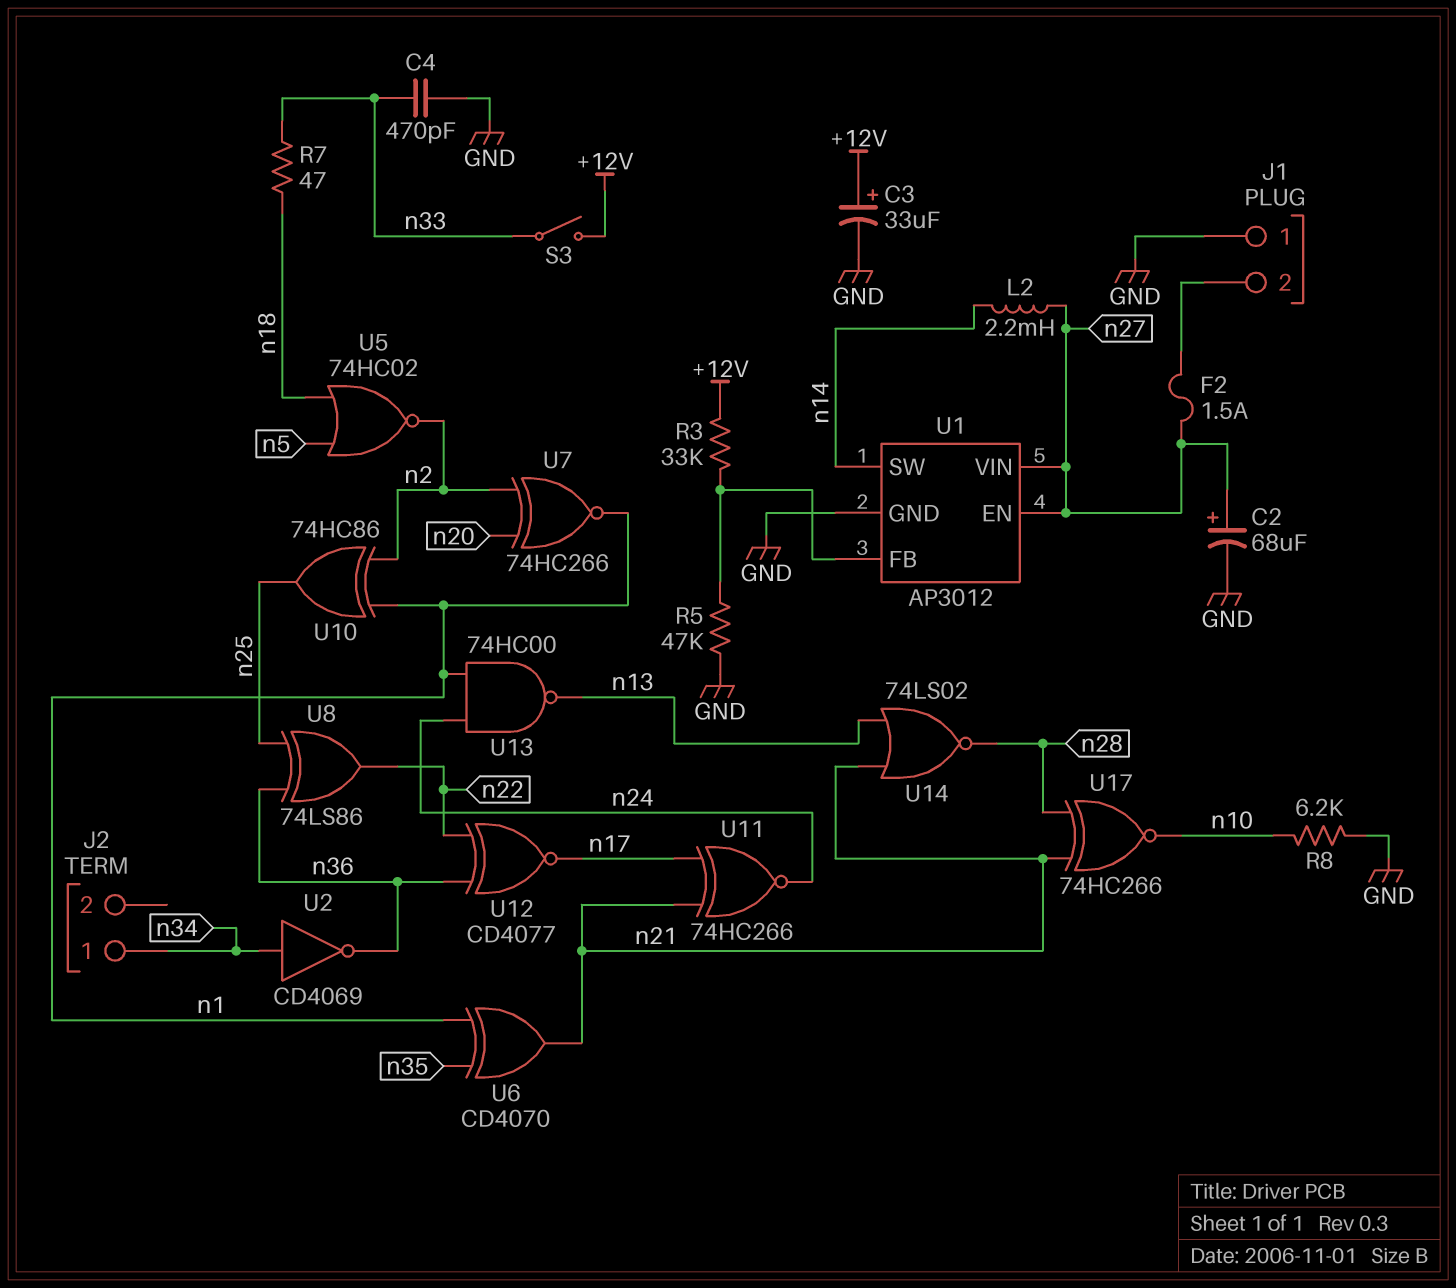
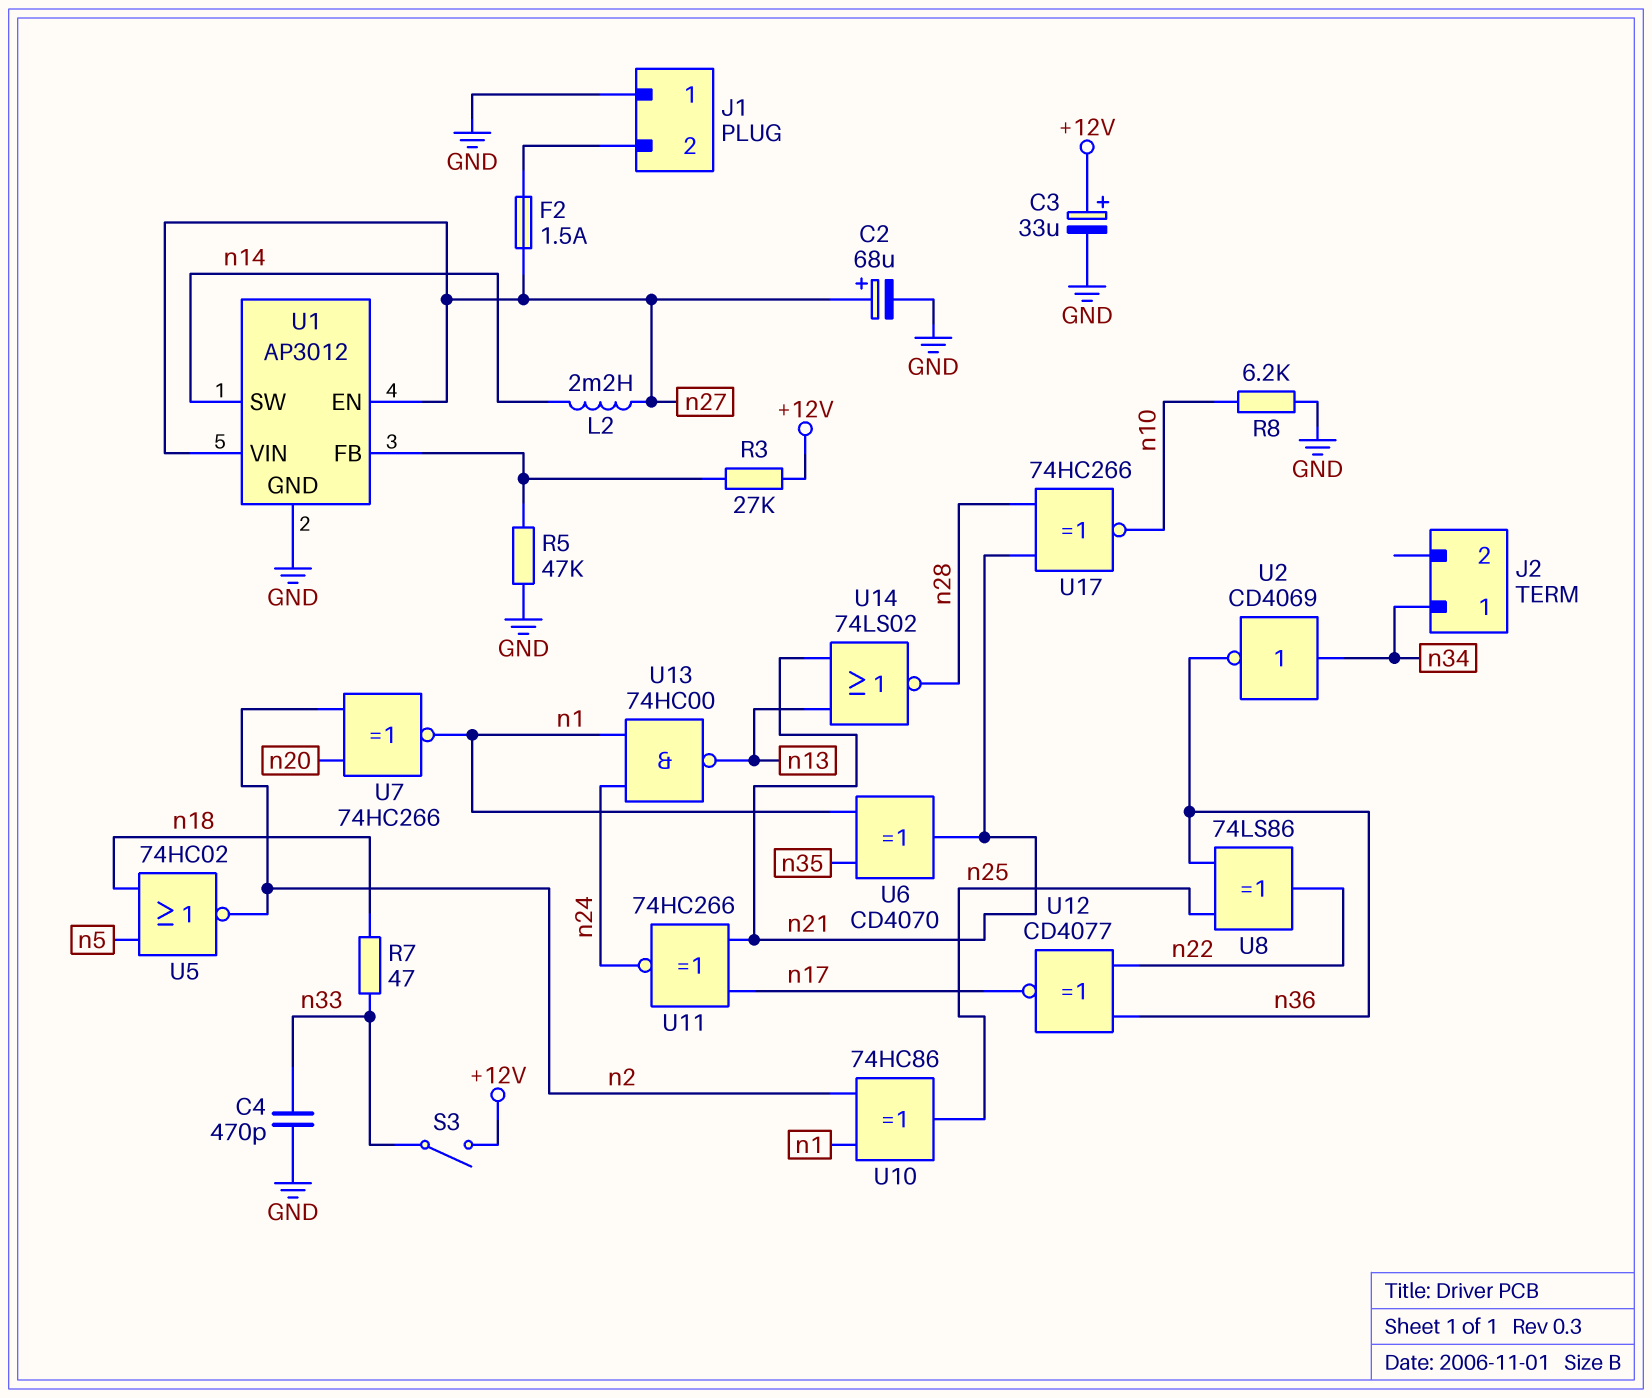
R3: 33k (+12V, U1/FB) -> 27k (+12V, U1/FB)

